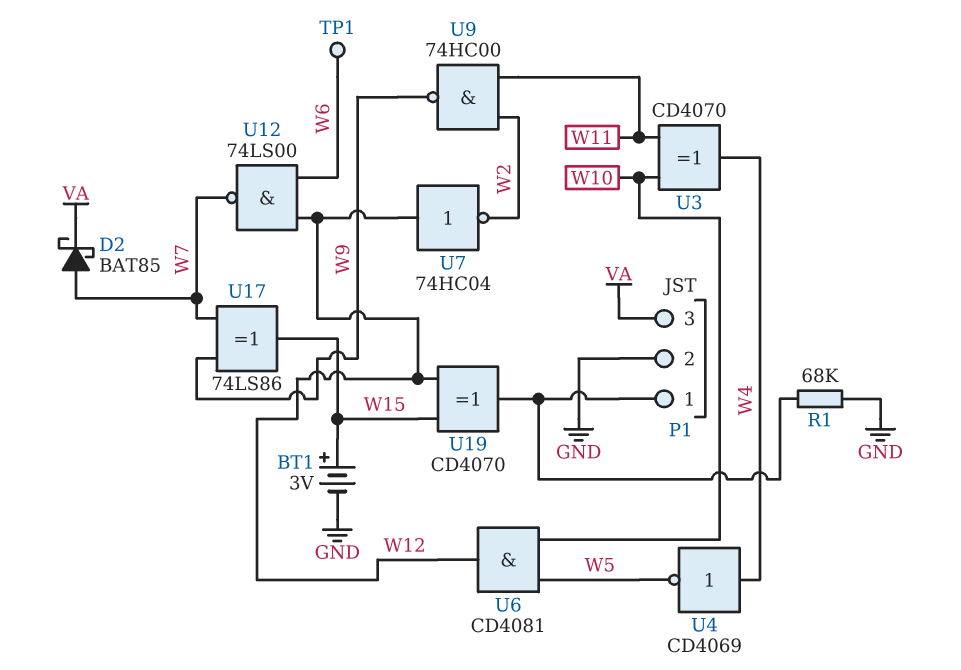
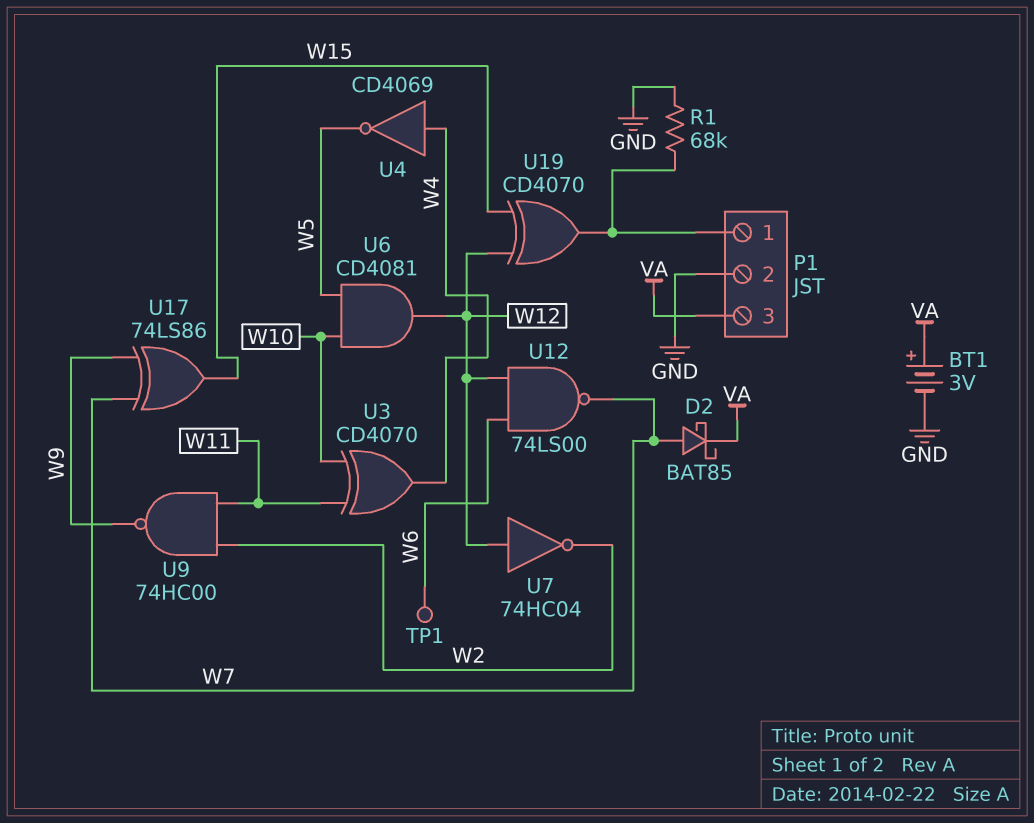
BT1: 3V (plus W15, minus GND) -> 3V (plus VA, minus GND)

